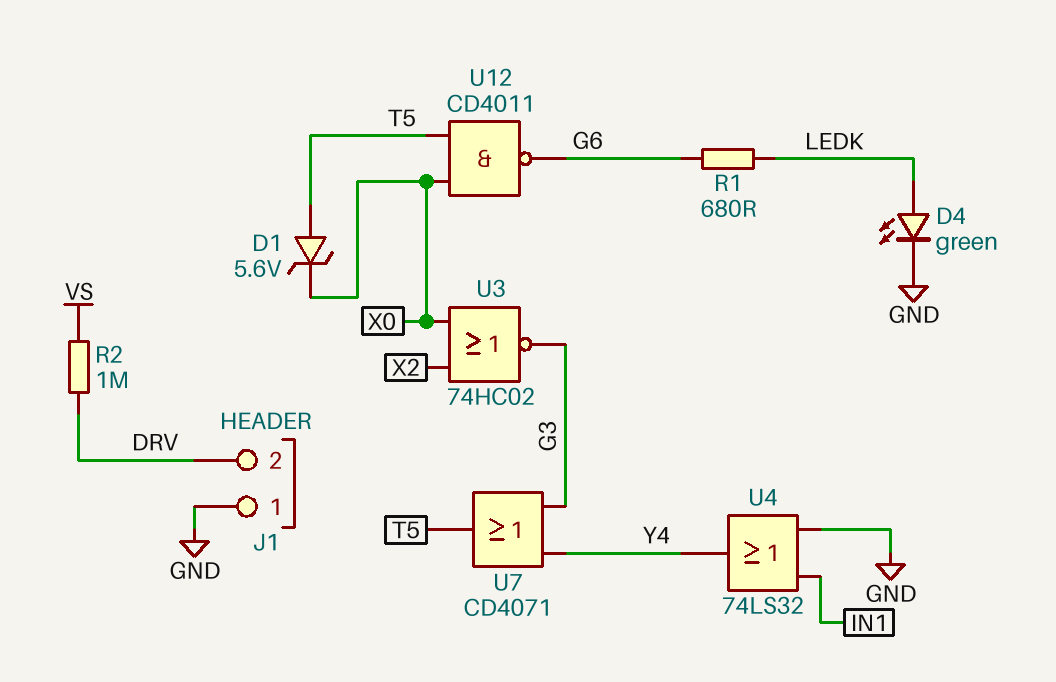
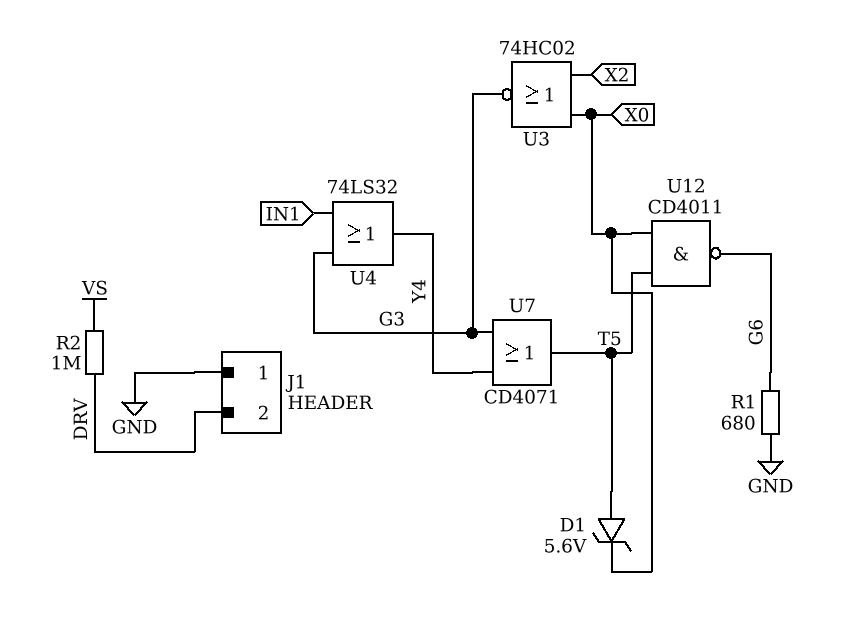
D4: LED green (A LEDK, K GND) -> none
R1: 680 (G6, LEDK) -> 680 (G6, GND)
U4: OR 74LS32 (in GND, in IN1, out Y4) -> OR 74LS32 (in G3, in IN1, out Y4)

